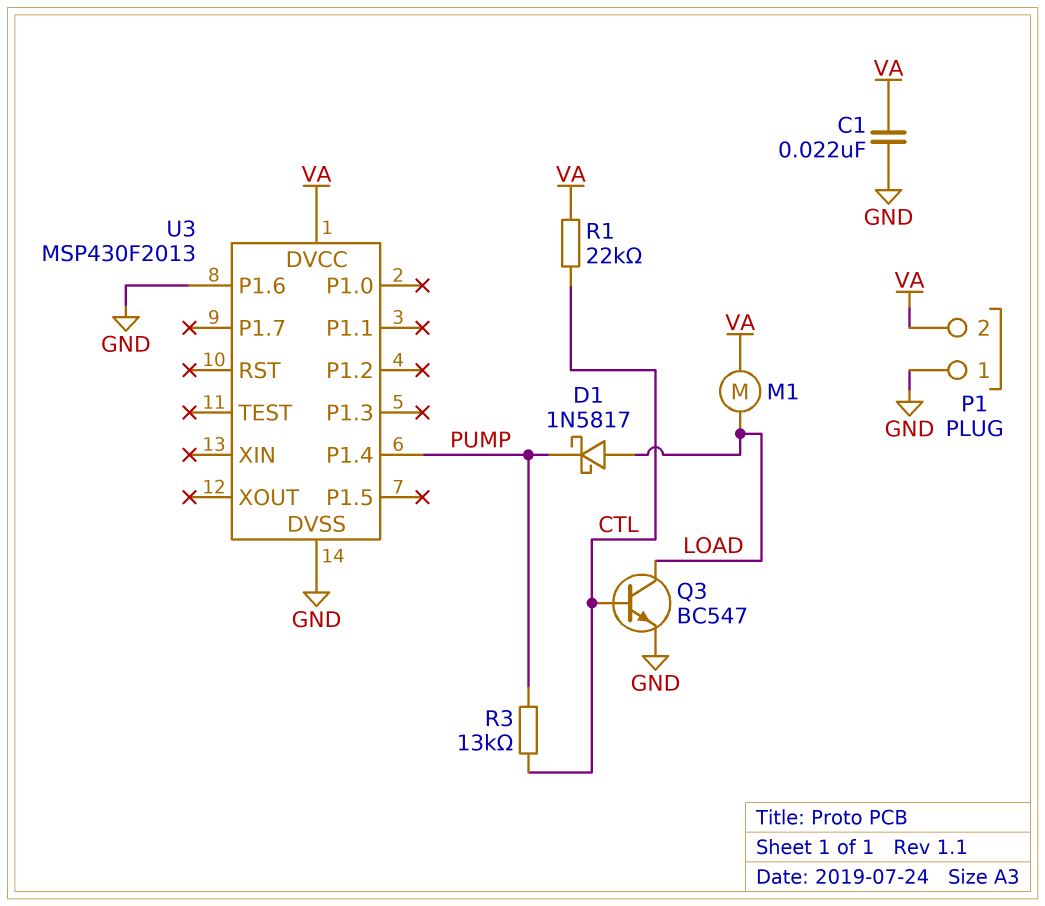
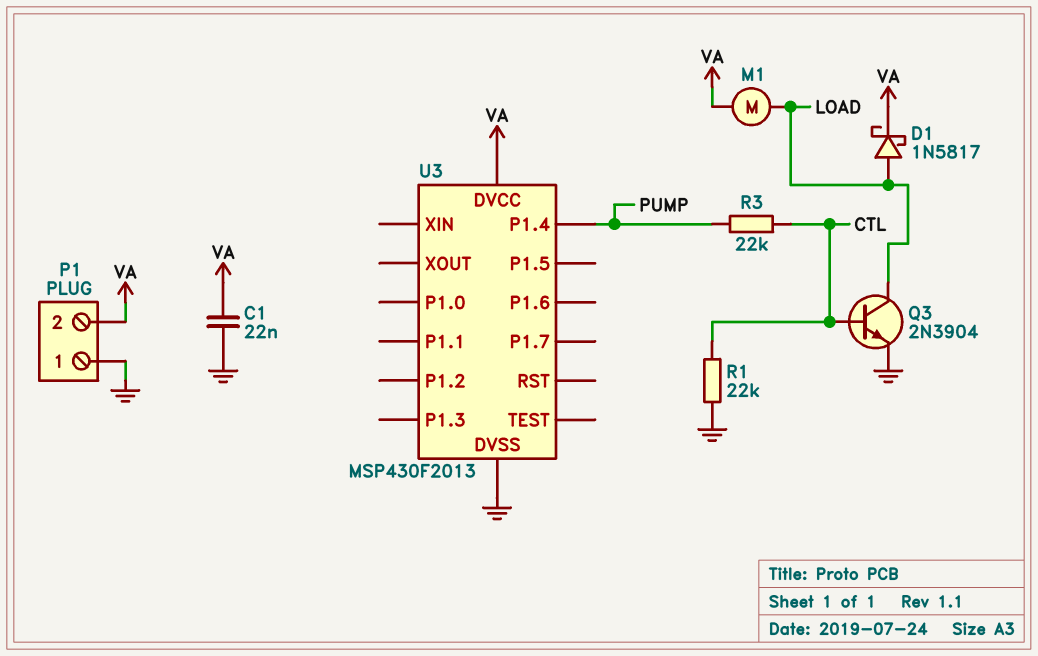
D1: schottky 1N5817 (A LOAD, K PUMP) -> schottky 1N5817 (A LOAD, K VA)
Q3: NPN BC547 (B CTL, C LOAD, E GND) -> NPN 2N3904 (B CTL, C LOAD, E GND)
R1: 22k (CTL, VA) -> 22k (CTL, GND)
R3: 13k (CTL, PUMP) -> 22k (CTL, PUMP)
U3 pin P1.6: GND -> none

